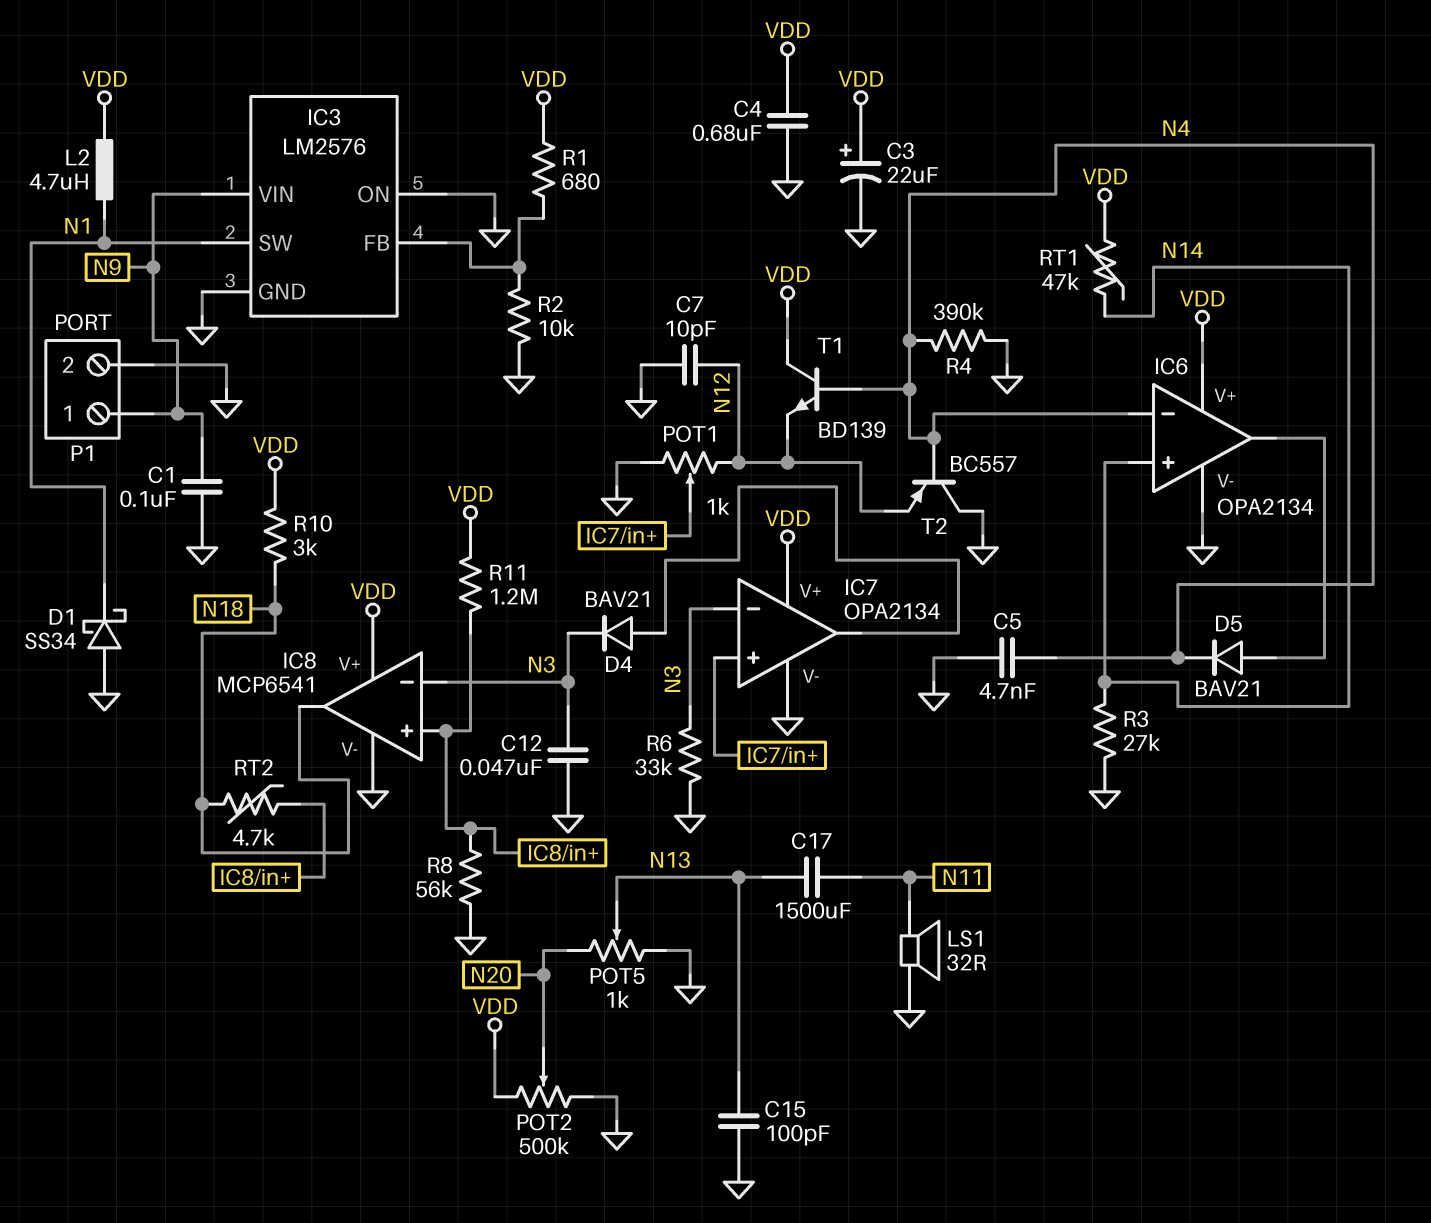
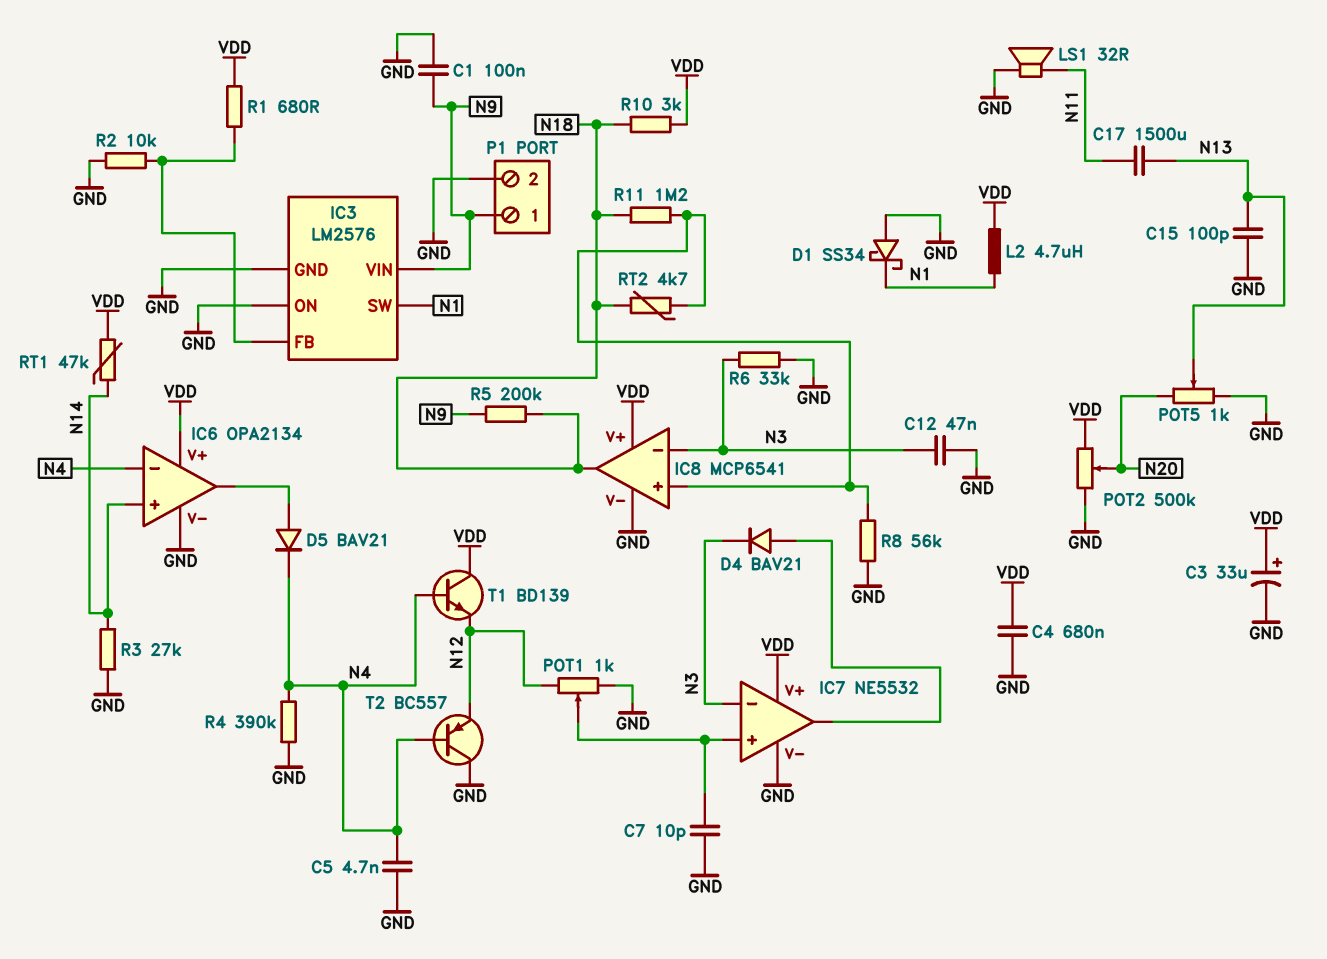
C3: 22uF (plus VDD, minus GND) -> 33uF (plus VDD, minus GND)
C7: 10pF (GND, N12) -> 10pF (GND, IC7/in+)
IC7: OPA2134 -> NE5532
R5: none -> 200k (N9, N18)
R11: 1.2M (IC8/in+, VDD) -> 1.2M (IC8/in+, N18)

